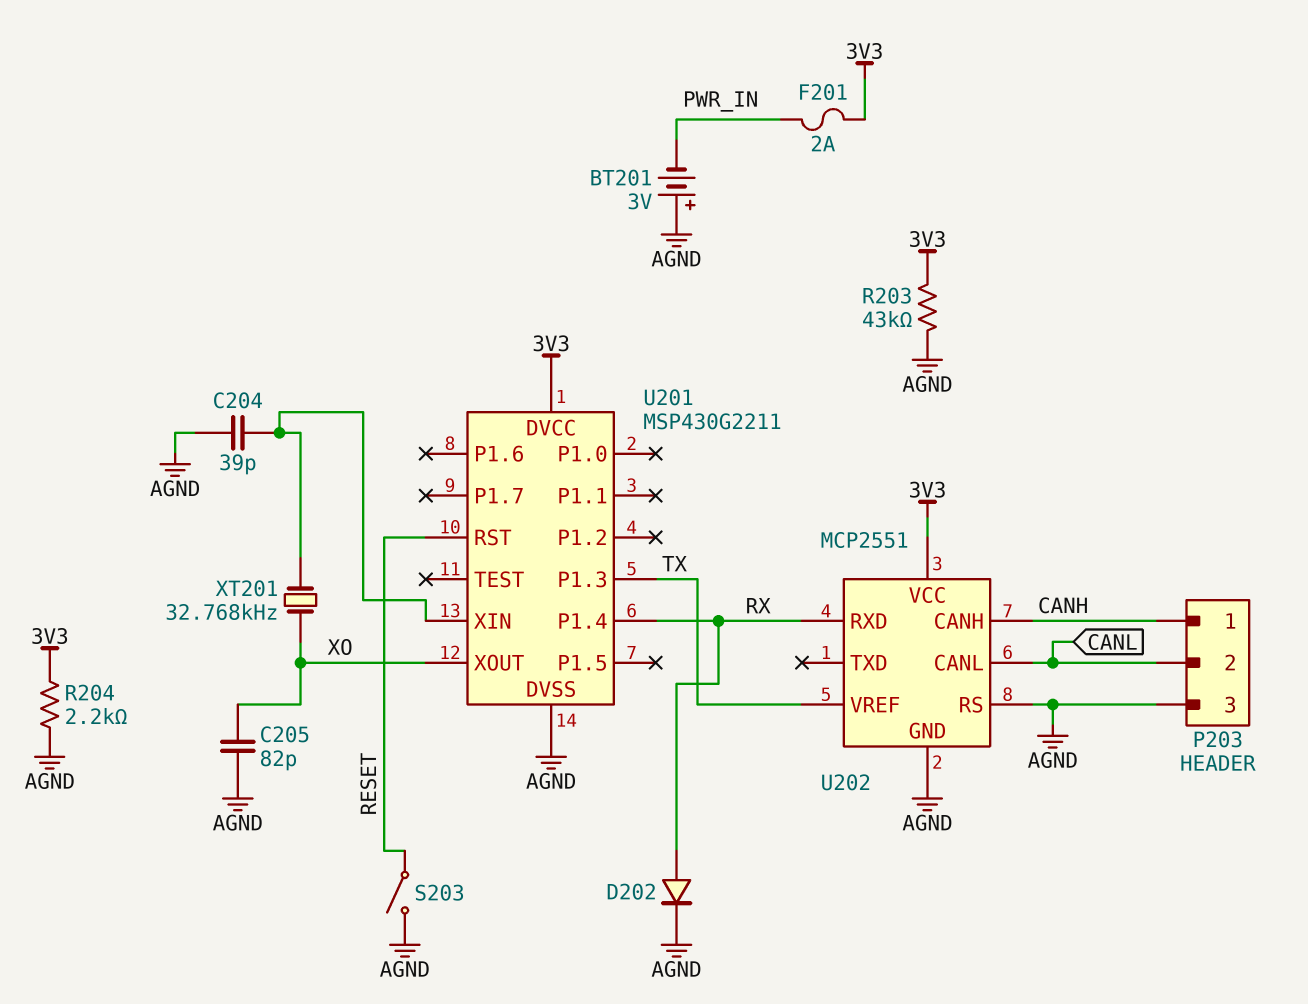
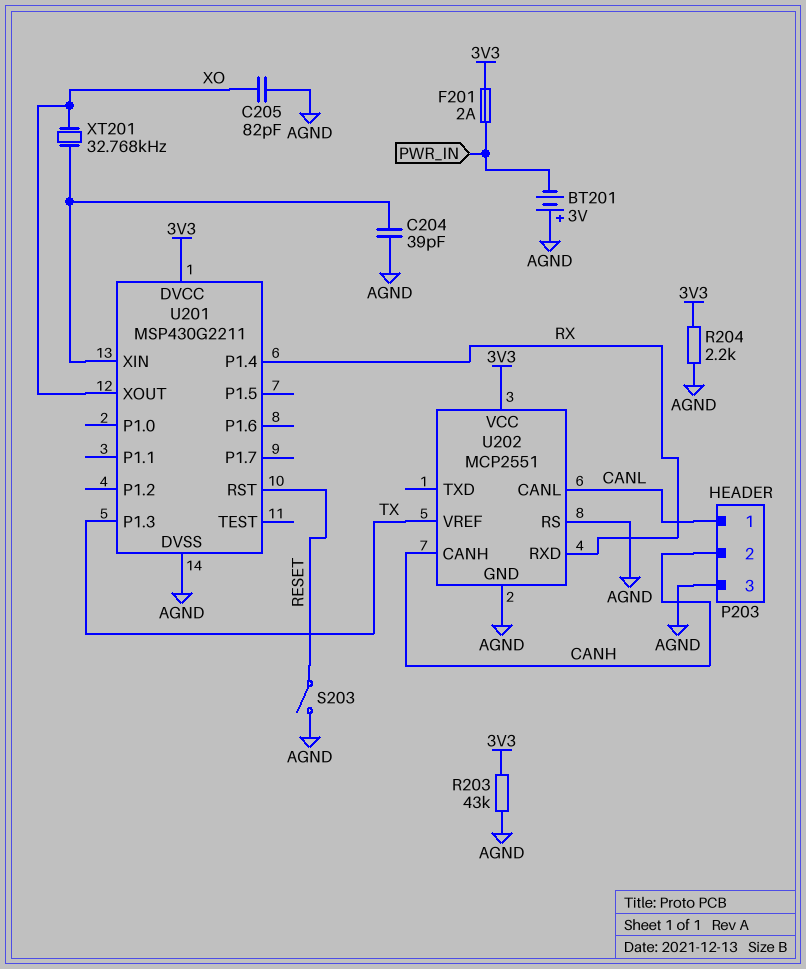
D202: diode (A RX, K AGND) -> none
P203 pin 1: CANH -> CANL
P203 pin 2: CANL -> CANH

